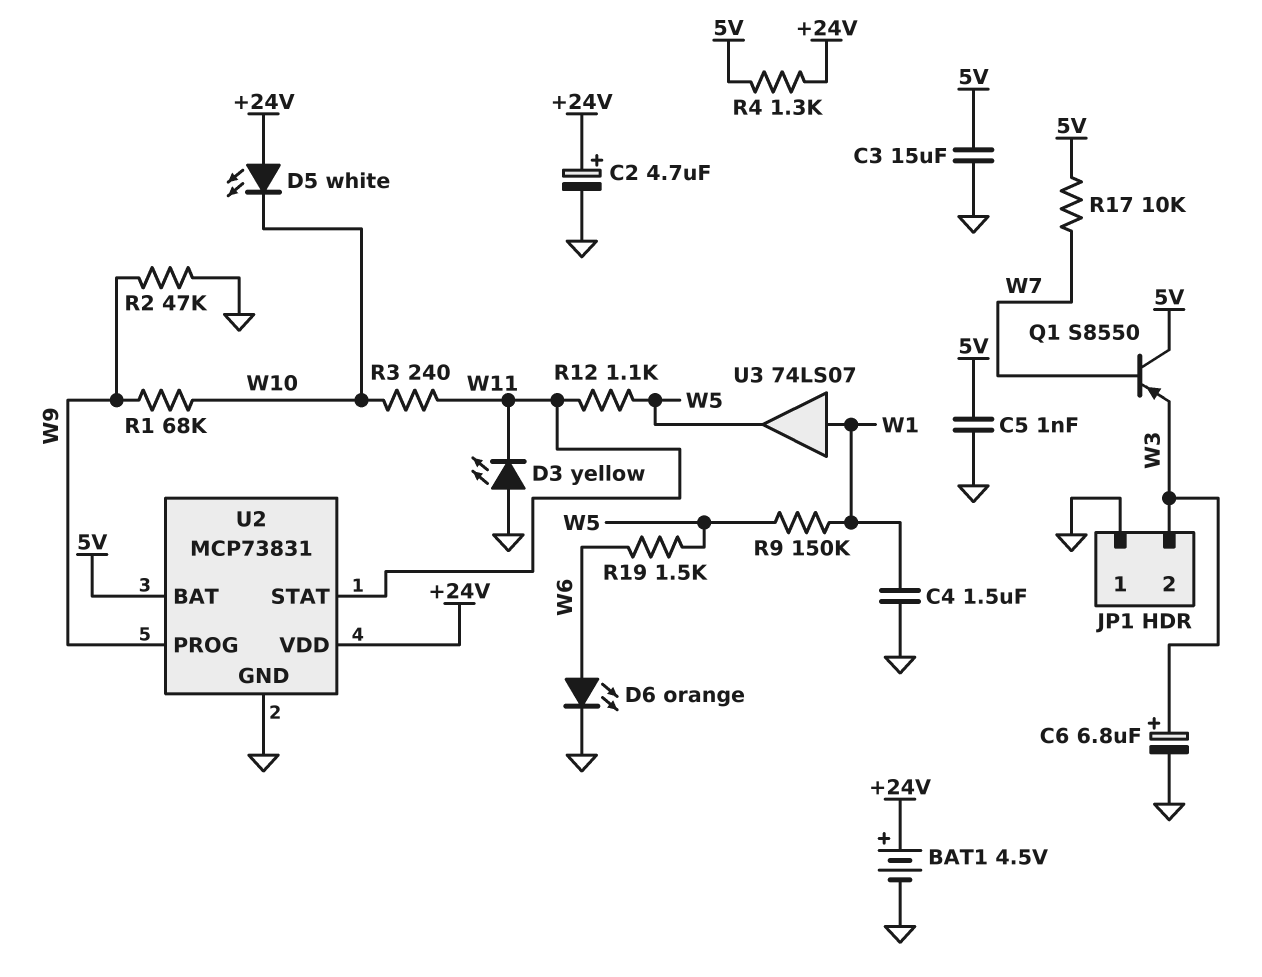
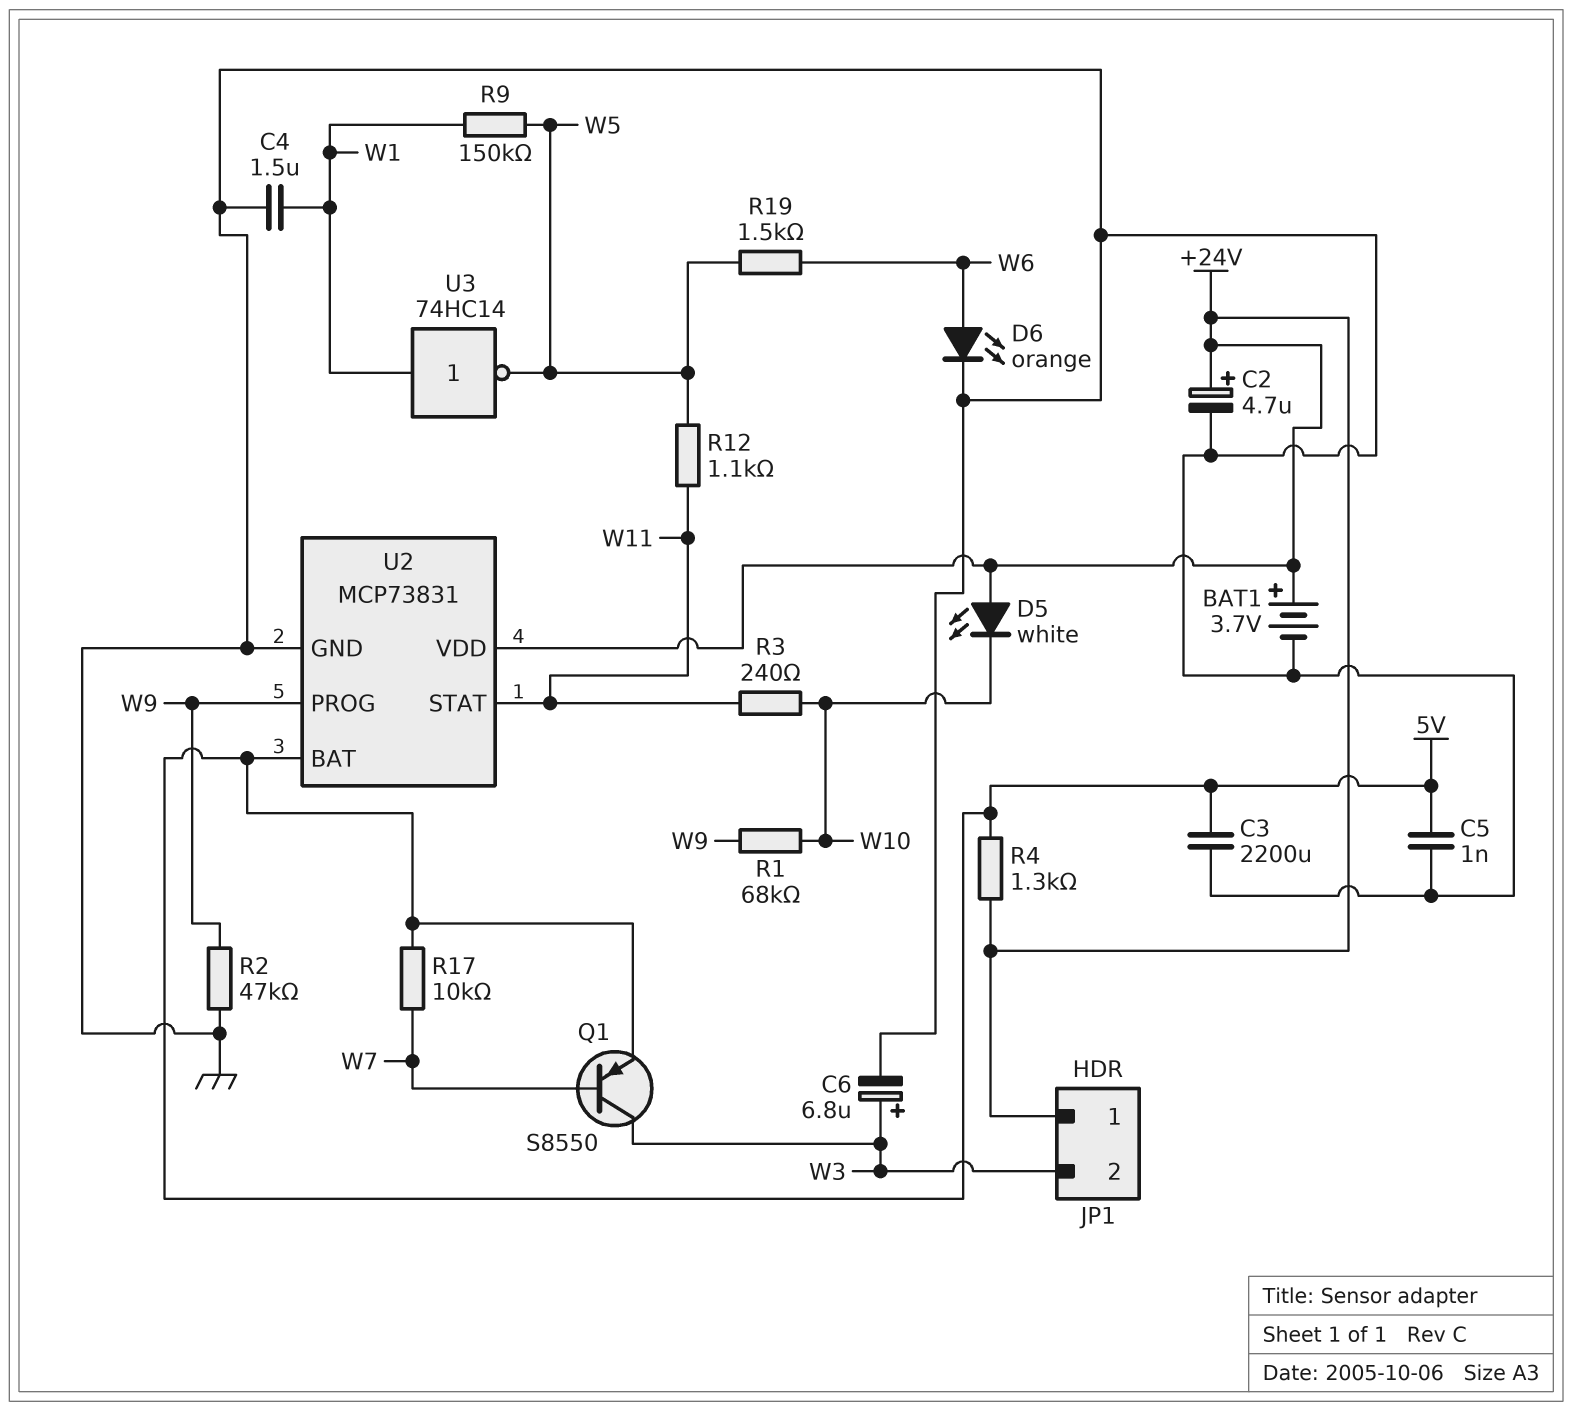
BAT1: 4.5V (plus +24V, minus GND) -> 3.7V (plus +24V, minus GND)
C3: 15uF (5V, GND) -> 2200uF (5V, GND)
D3: LED yellow (A GND, K W11) -> none
JP1 pin 1: GND -> +24V
Q1: PNP S8550 (B W7, C 5V, E W3) -> PNP S8550 (B W7, C W3, E 5V)
U3: buffer 74LS07 (in W1, out W5) -> NOT 74HC14 (in W1, out W5)

